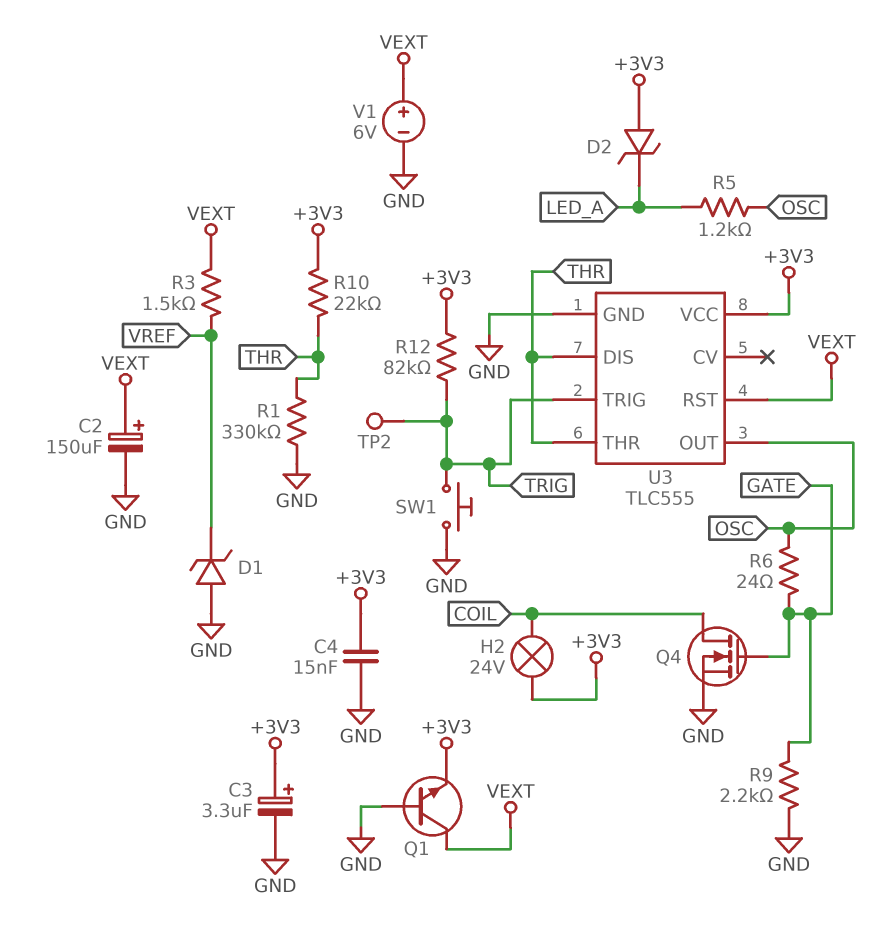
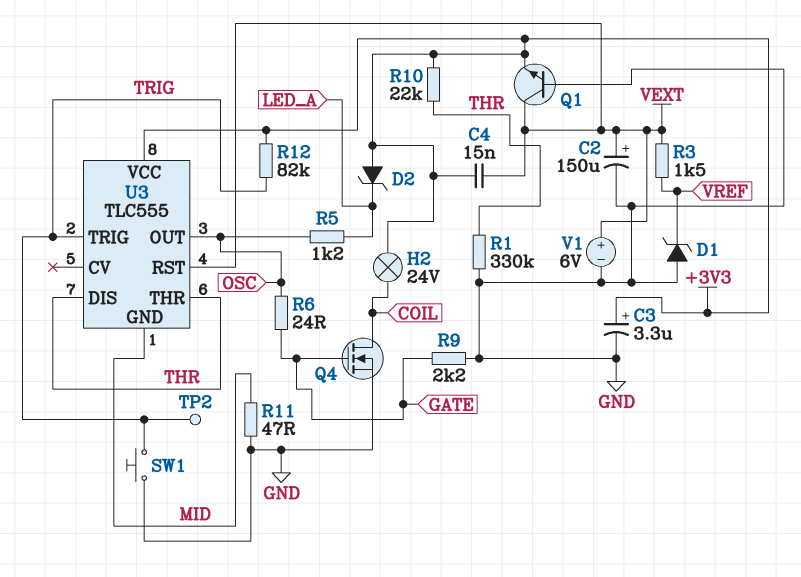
C4: 15nF (+3V3, GND) -> 15nF (+3V3, VEXT)
R11: none -> 47 (GND, MID)
U3 pin GND: GND -> MID

